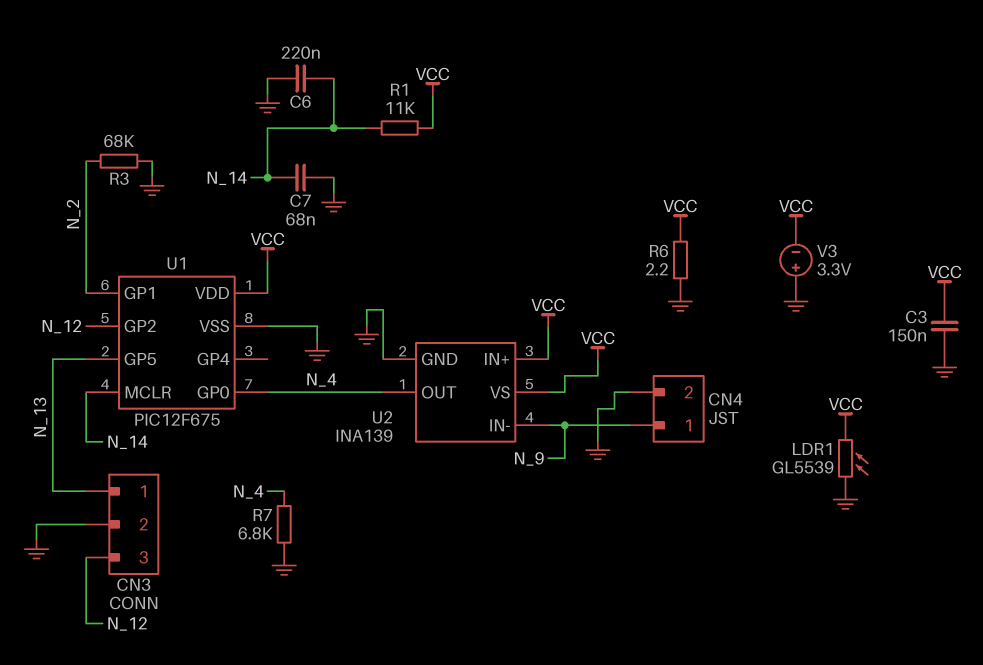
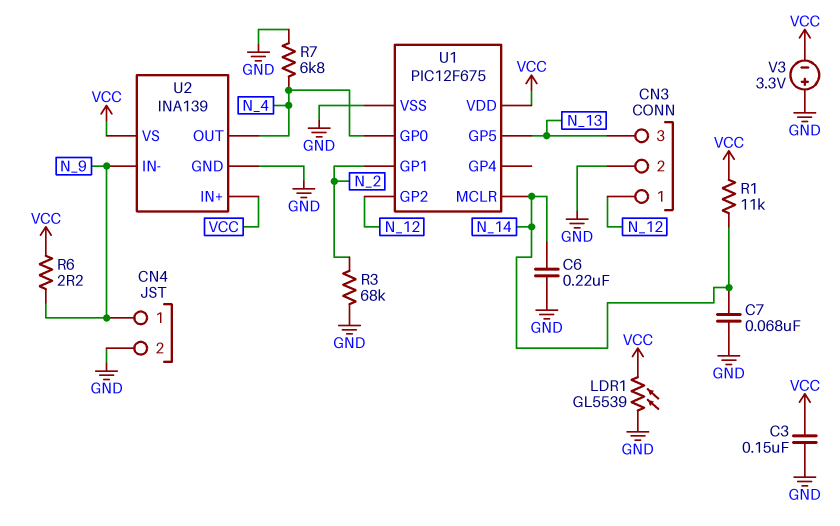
CN3 pin 1: N_13 -> N_12
CN3 pin 3: N_12 -> N_13
R6: 2.2 (GND, VCC) -> 2.2 (N_9, VCC)

